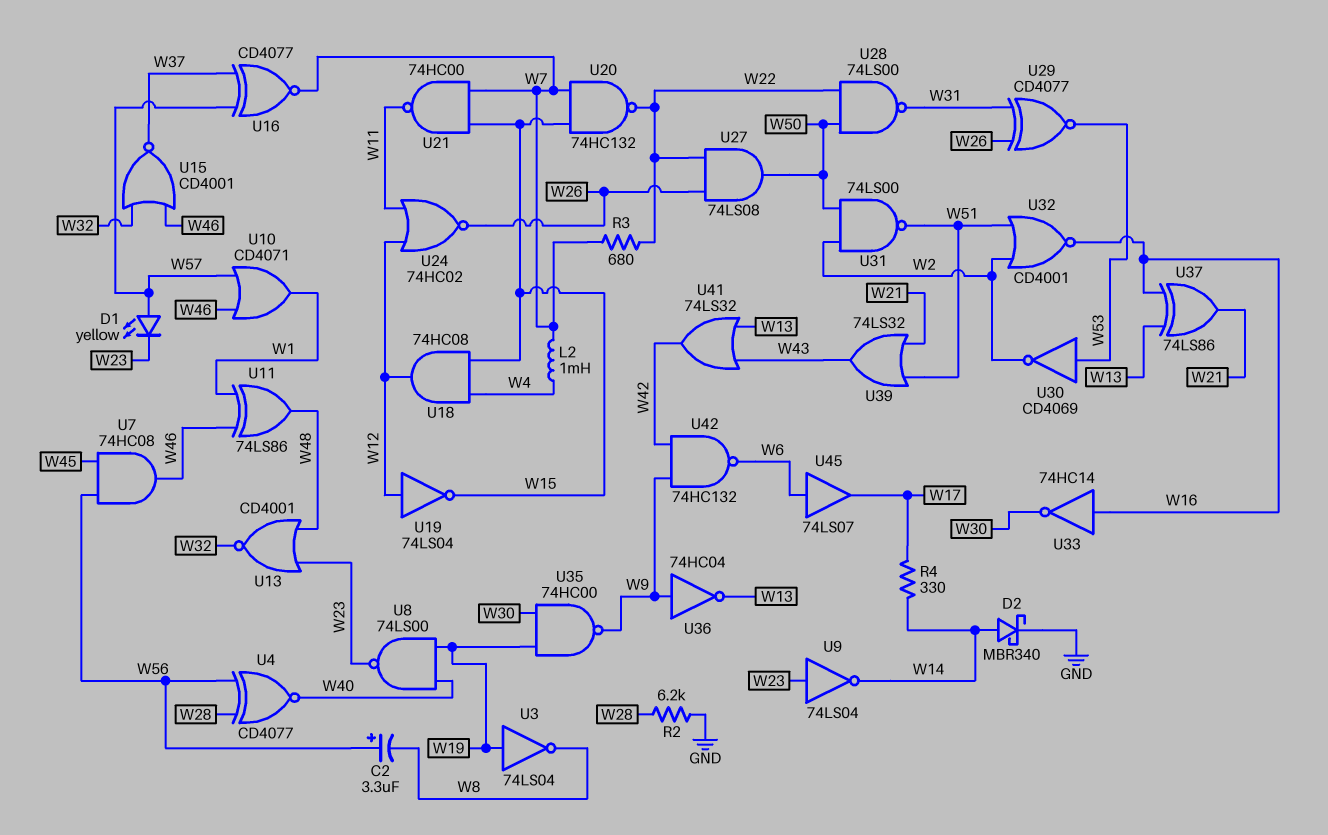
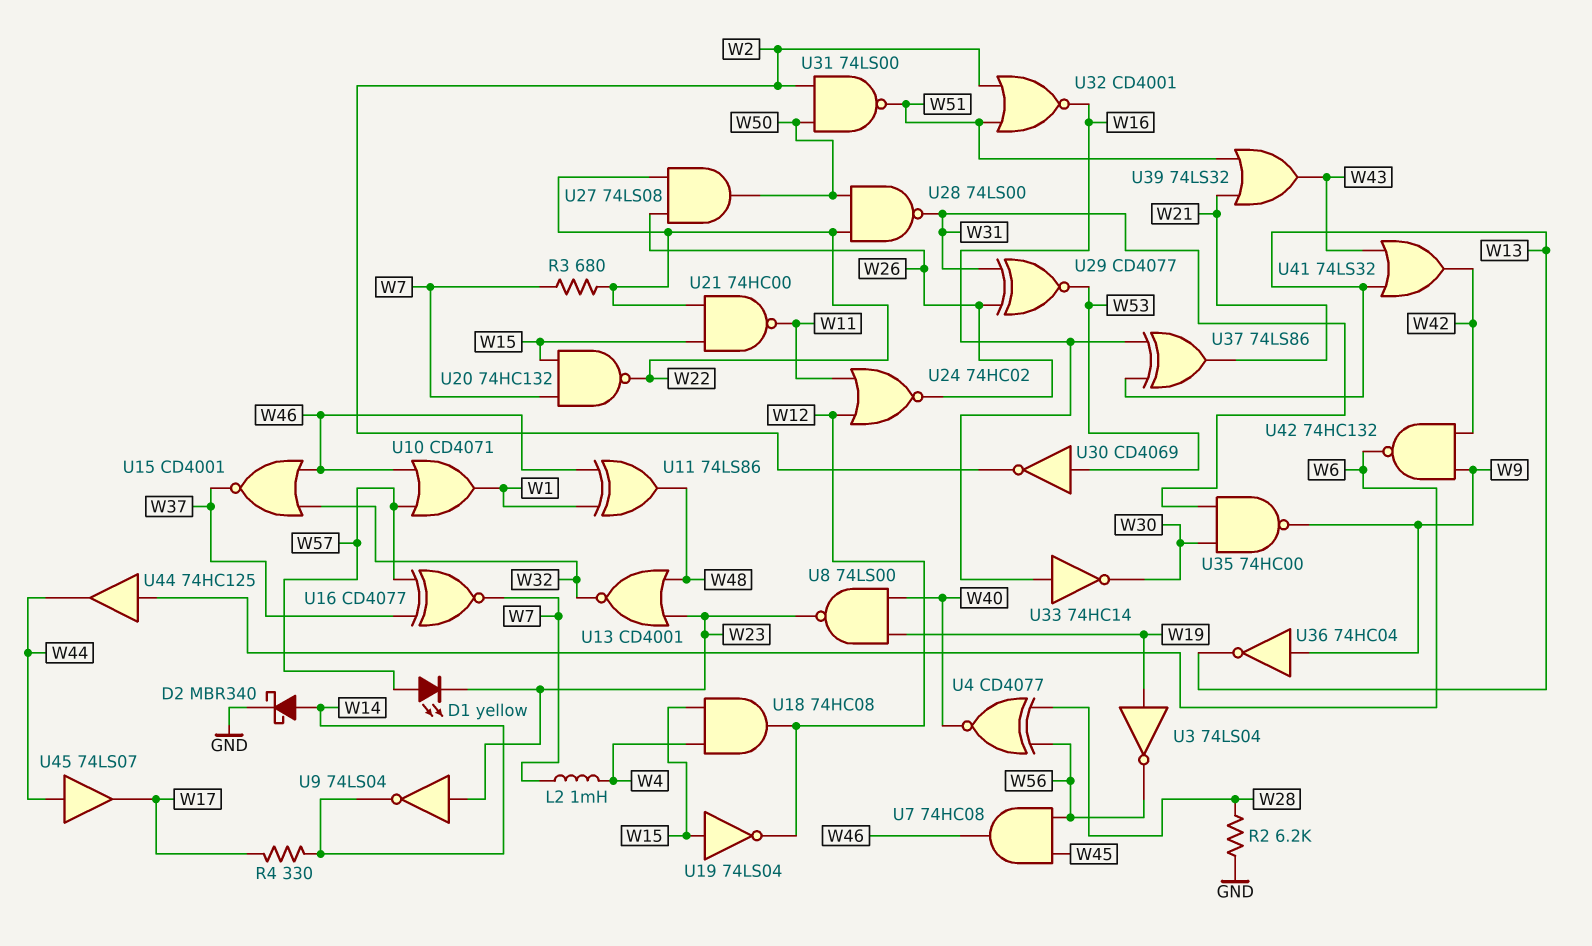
C2: 3.3uF (plus W56, minus W8) -> none
U3: NOT 74LS04 (in W19, out W8) -> NOT 74LS04 (in W19, out W56)
U19: NOT 74LS04 (in W12, out W15) -> NOT 74LS04 (in W15, out W12)
U21: NAND 74HC00 (in W7, in W15, out W11) -> NAND 74HC00 (in W15, in W22, out W11)
U35: NAND 74HC00 (in W19, in W30, out W9) -> NAND 74HC00 (in W30, in W31, out W9)
U44: none -> buffer 74HC125 (in W6, out W44)
U45: buffer 74LS07 (in W6, out W17) -> buffer 74LS07 (in W44, out W17)

